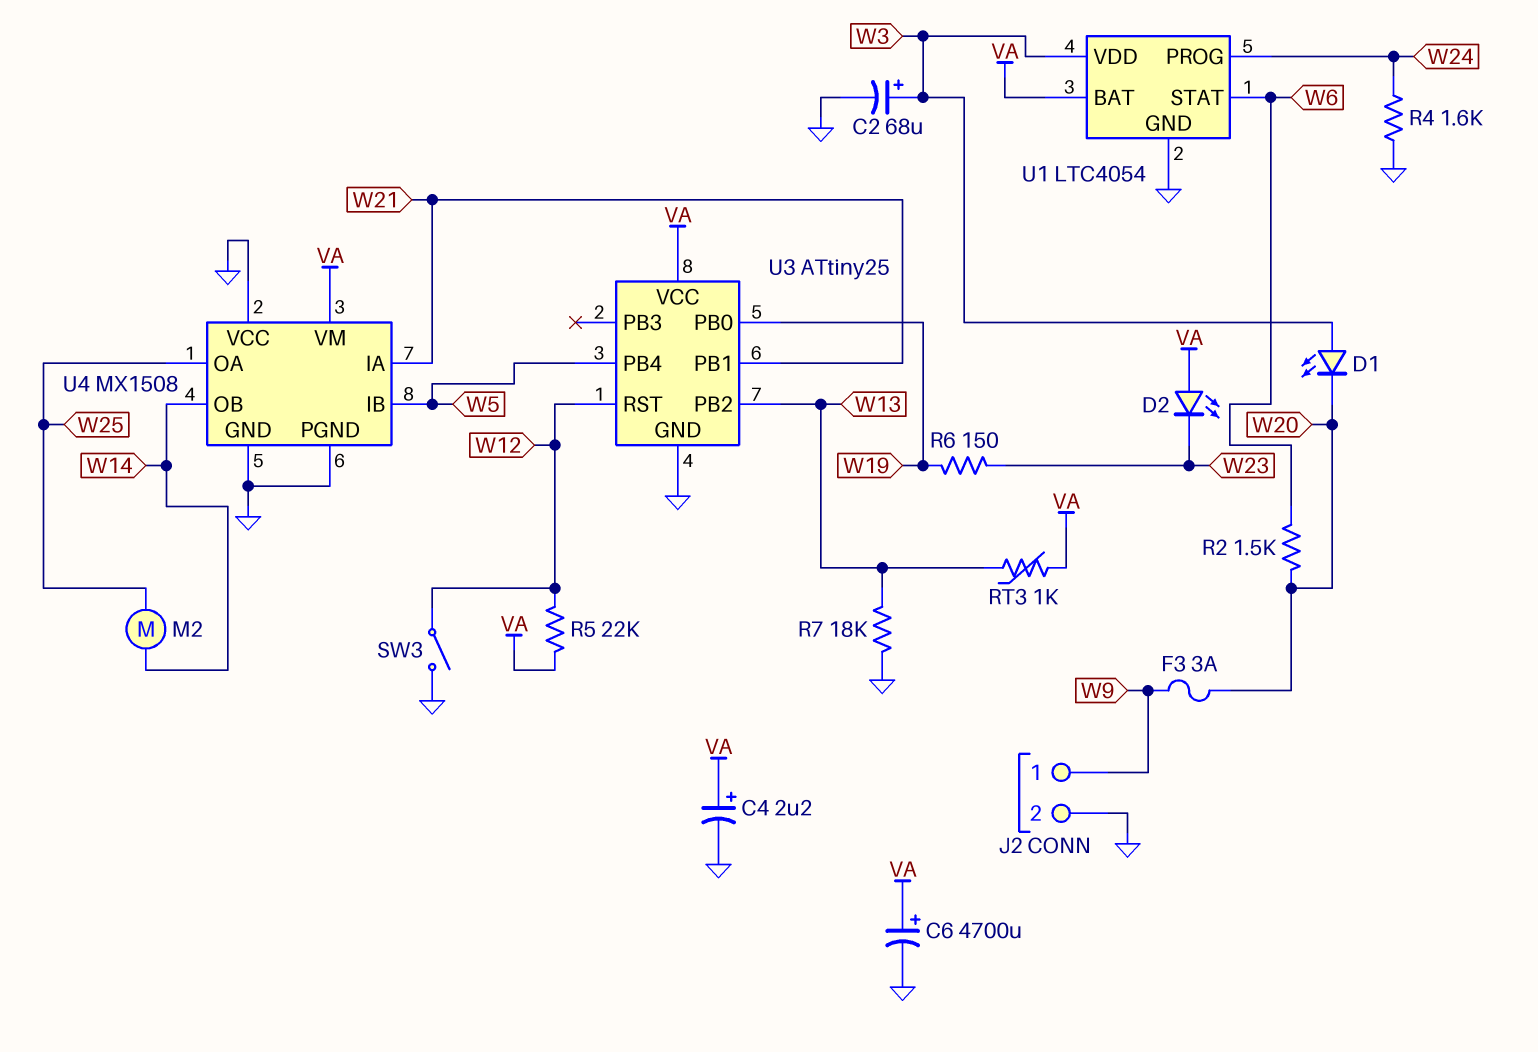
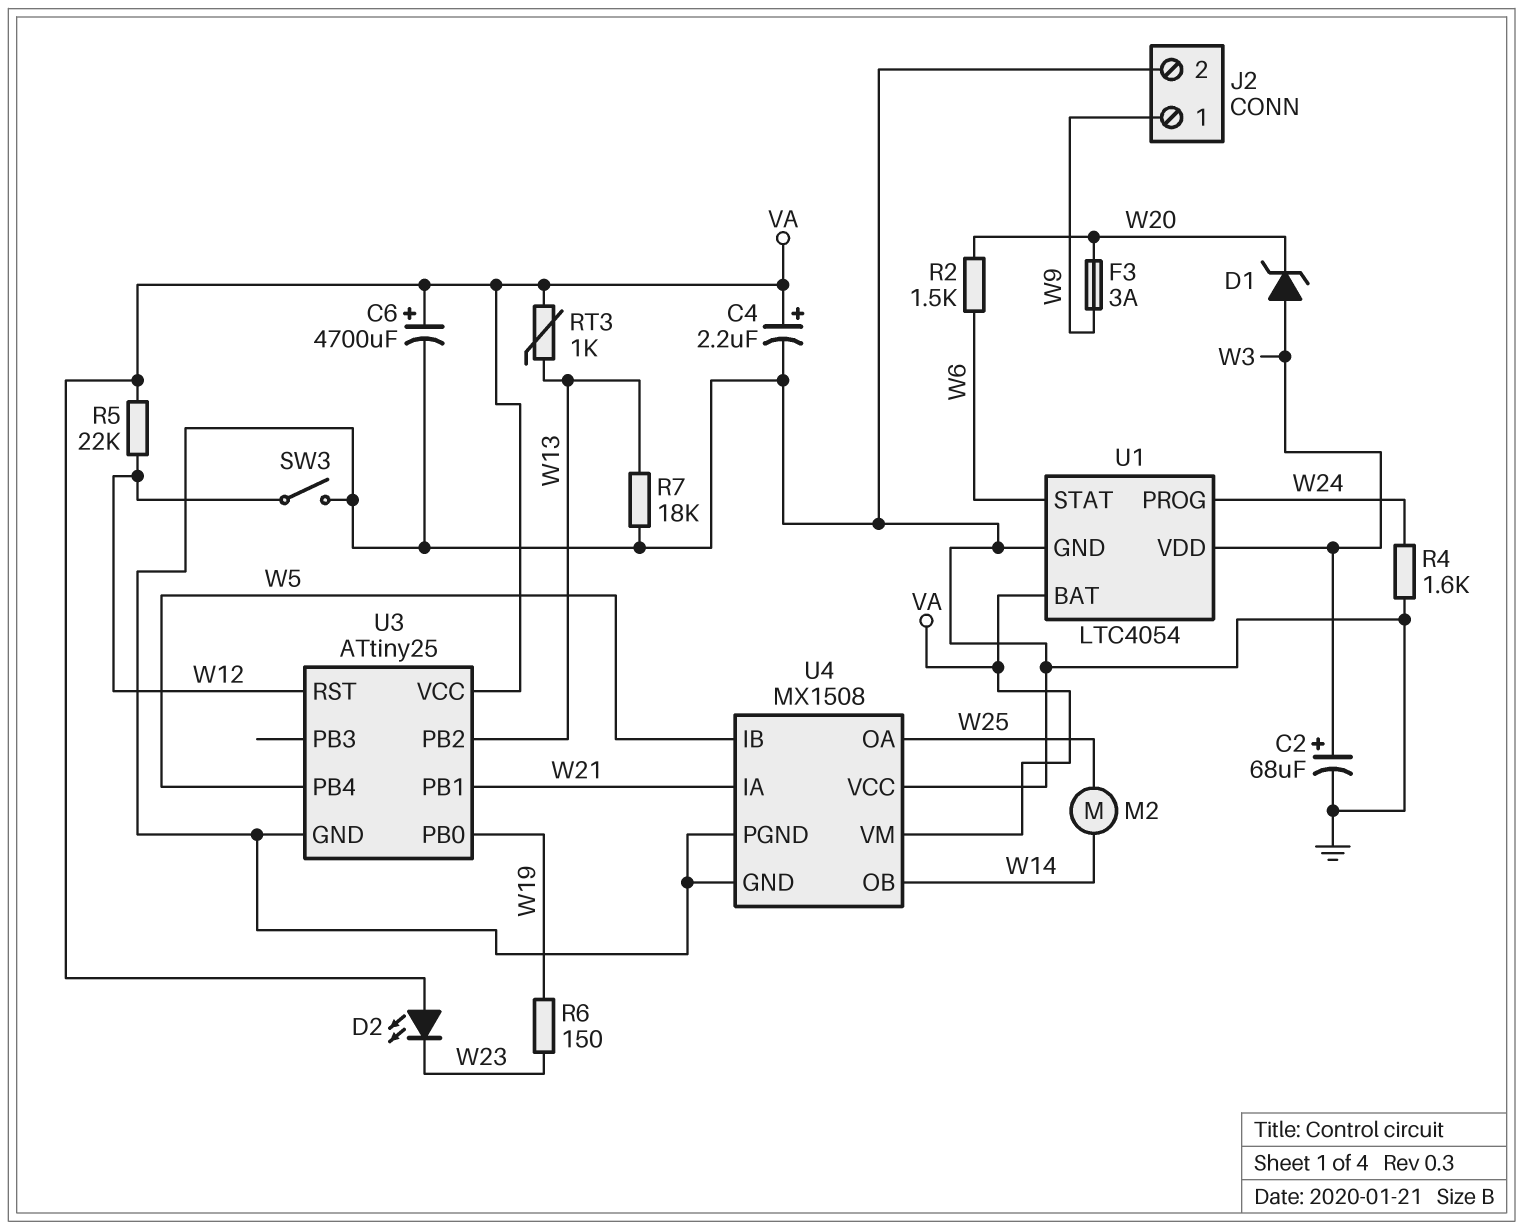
D1: LED (A W3, K W20) -> zener (A W3, K W20)

